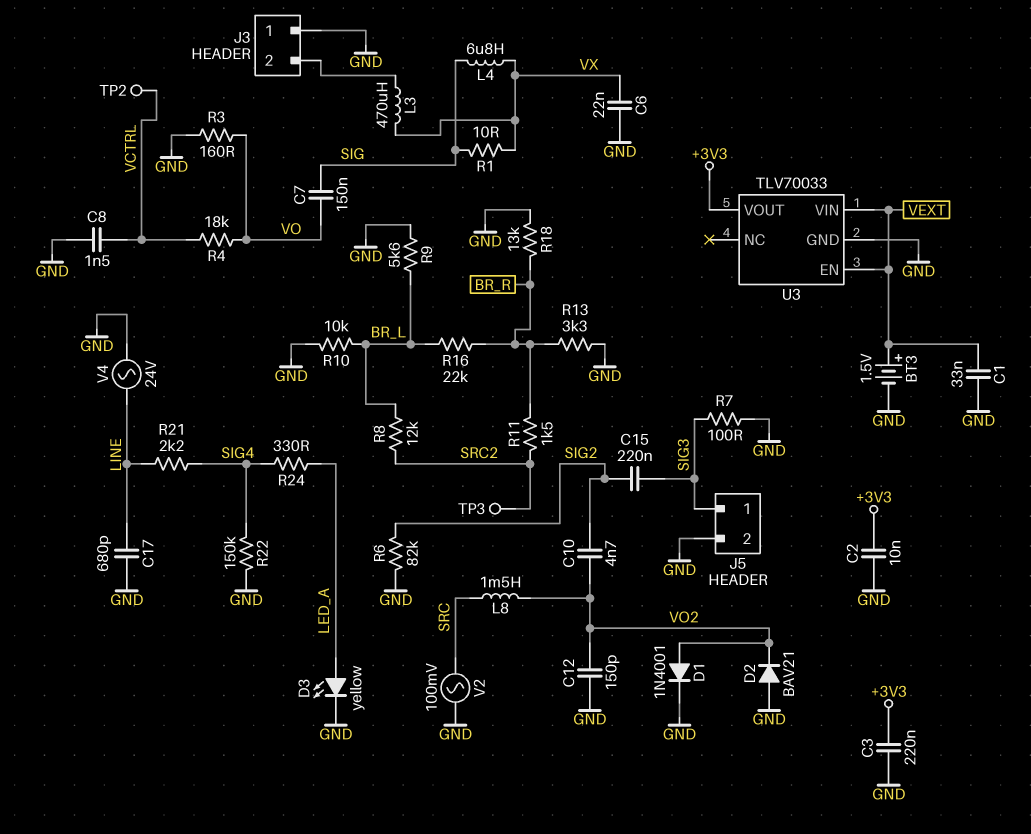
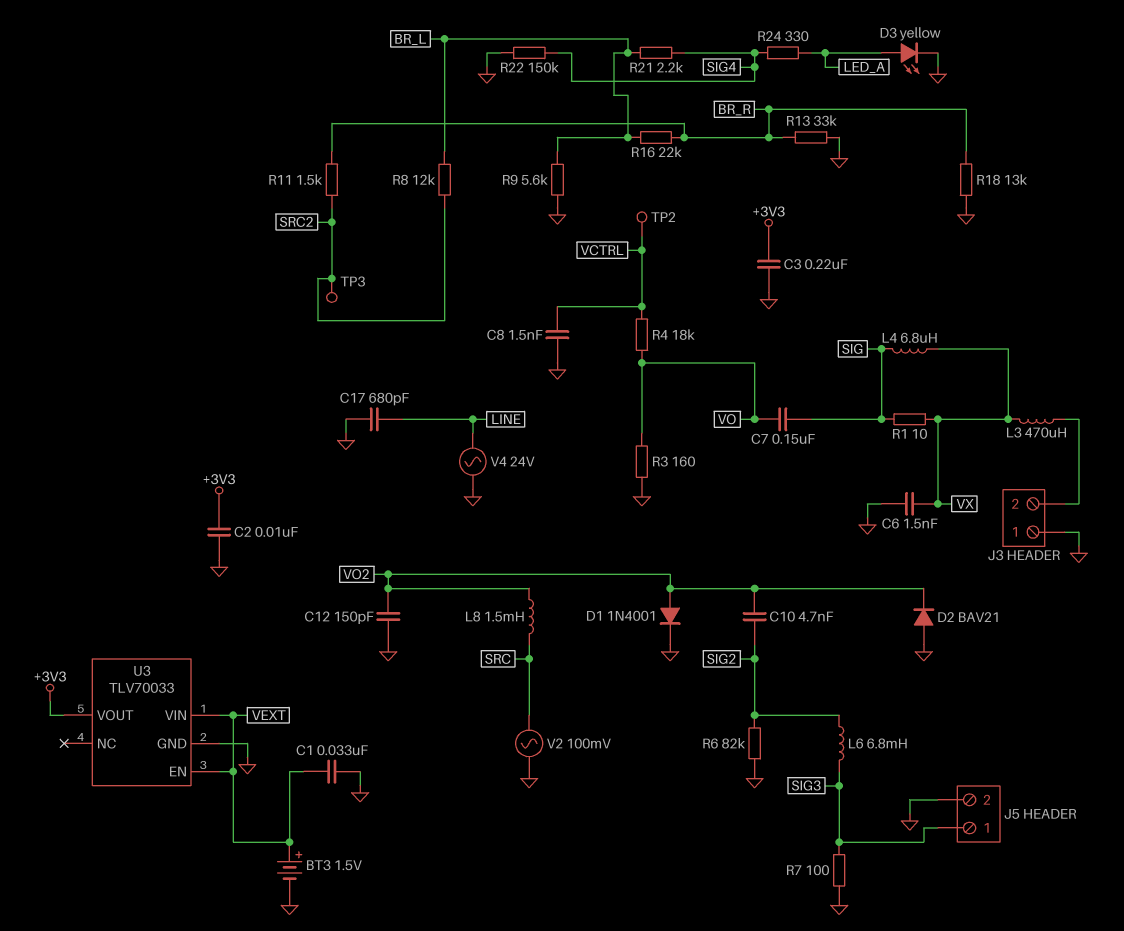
C6: 22nF (GND, VX) -> 1.5nF (GND, VX)
C15: 220nF (SIG2, SIG3) -> none
L6: none -> 6.8mH (SIG2, SIG3)
R10: 10k (BR_L, GND) -> none
R13: 3.3k (BR_R, GND) -> 33k (BR_R, GND)
R21: 2.2k (LINE, SIG4) -> 2.2k (BR_L, SIG4)

